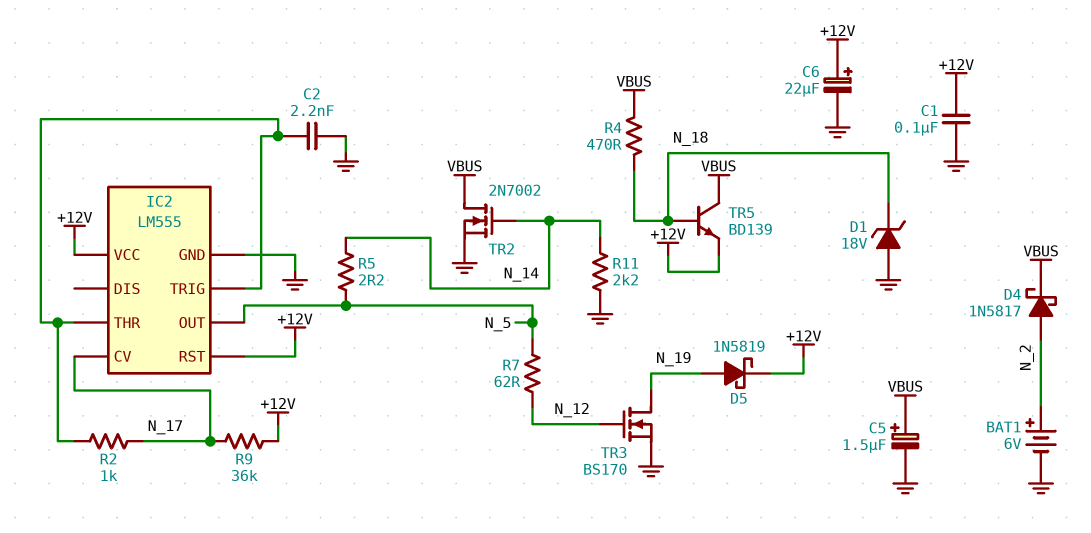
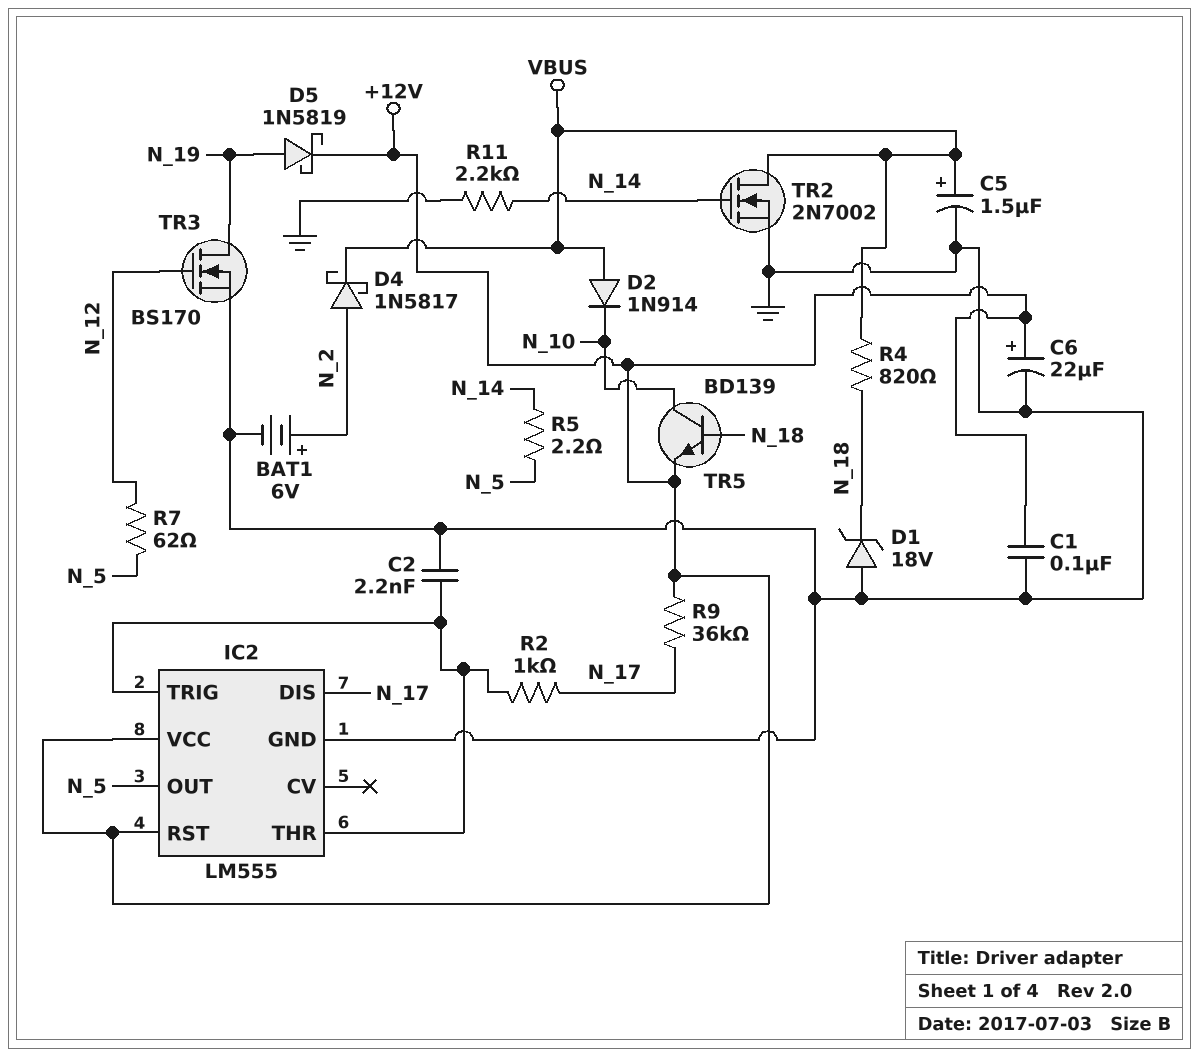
D2: none -> diode 1N914 (A VBUS, K N_10)
IC2 pin CV: N_17 -> none
IC2 pin DIS: none -> N_17
R4: 470 (N_18, VBUS) -> 820 (N_18, VBUS)
TR5: NPN BD139 (B N_18, C VBUS, E +12V) -> NPN BD139 (B N_18, C N_10, E +12V)

